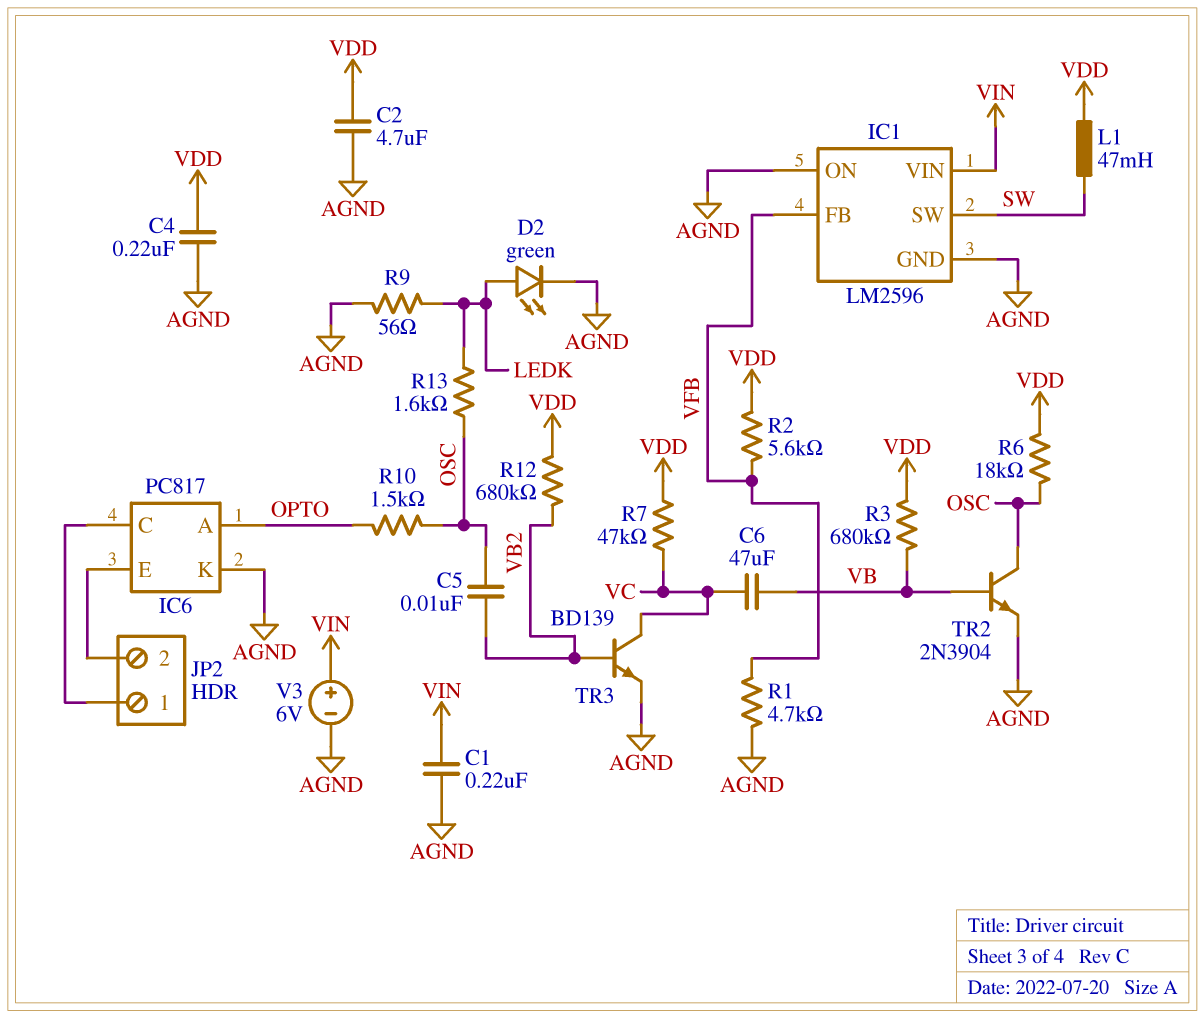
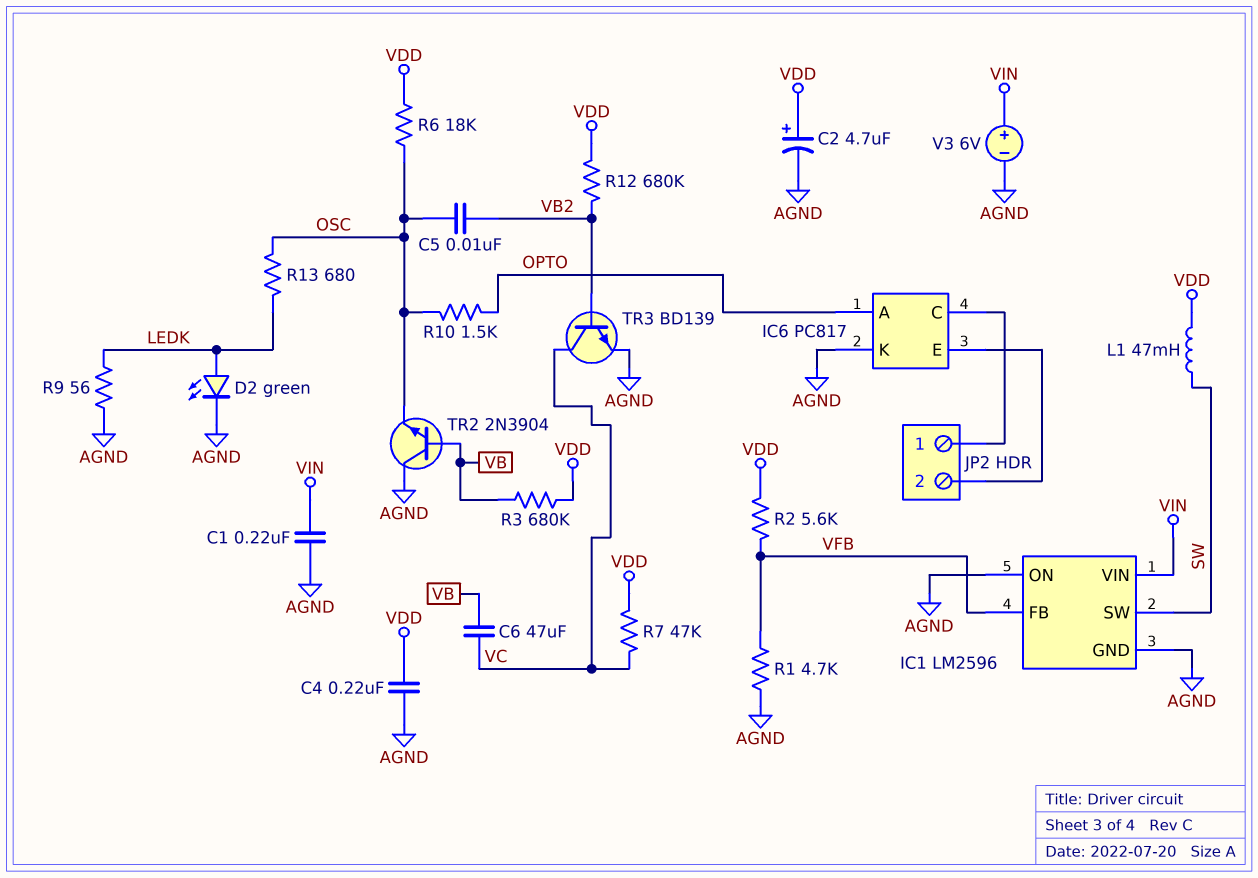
C2: 4.7uF (AGND, VDD) -> 4.7uF (plus VDD, minus AGND)
R13: 1.6k (LEDK, OSC) -> 680 (LEDK, OSC)
TR2: NPN 2N3904 (B VB, C OSC, E AGND) -> NPN 2N3904 (B VB, C AGND, E OSC)

